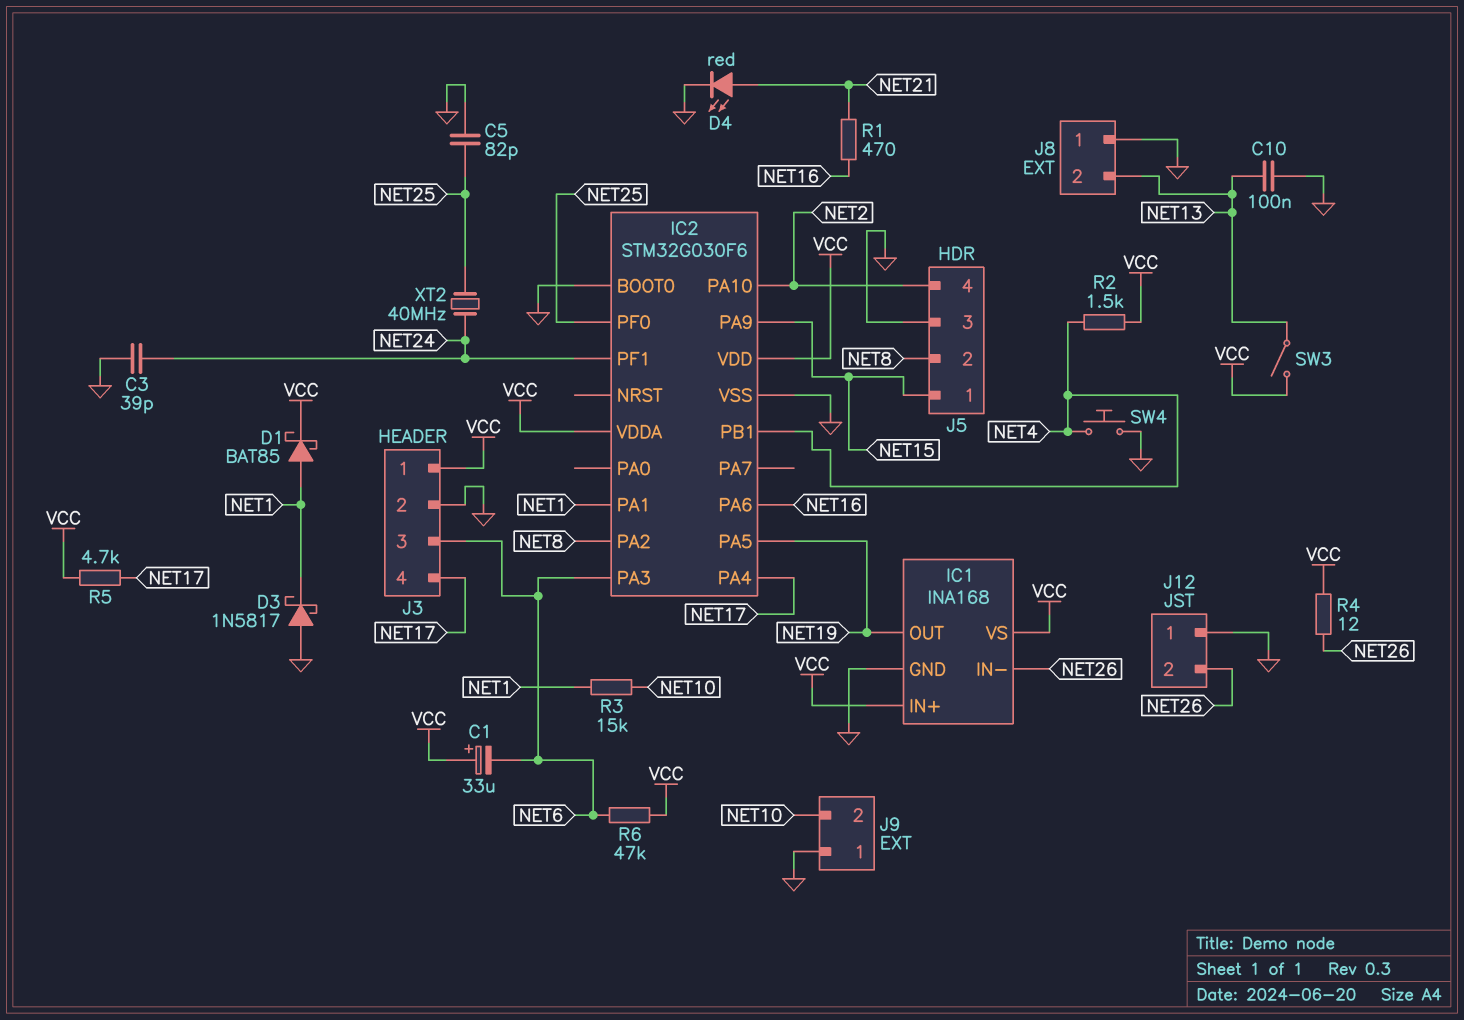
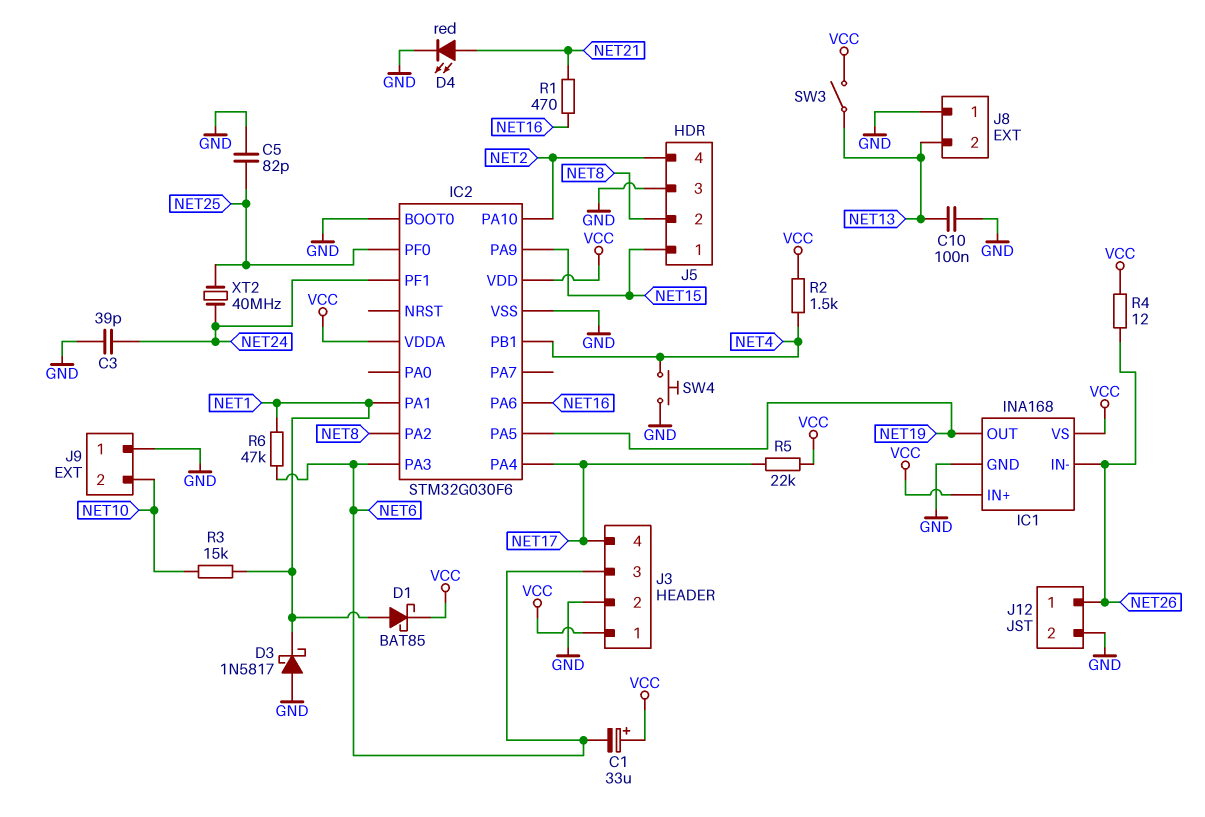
J12 pin 1: GND -> NET26
J12 pin 2: NET26 -> GND
R5: 4.7k (NET17, VCC) -> 22k (NET17, VCC)
R6: 47k (NET6, VCC) -> 47k (NET1, NET6)

